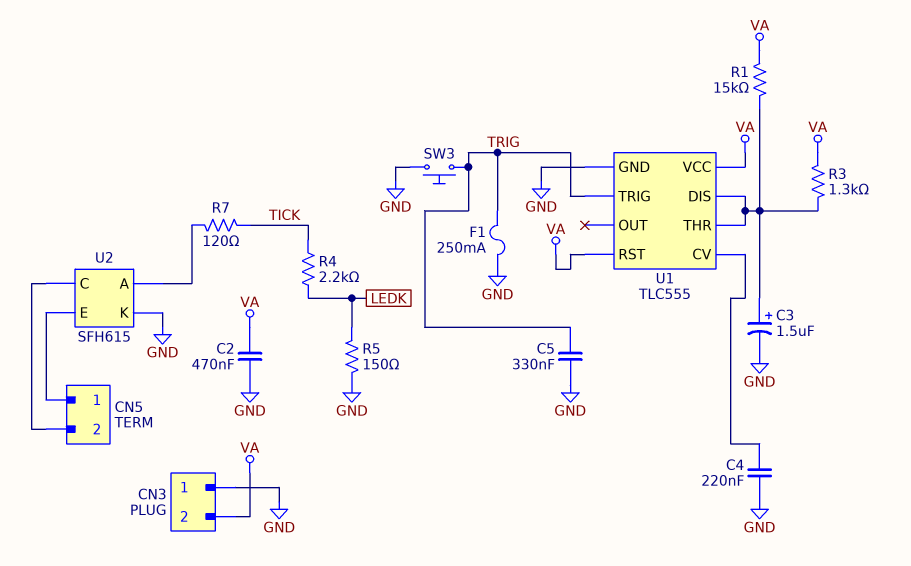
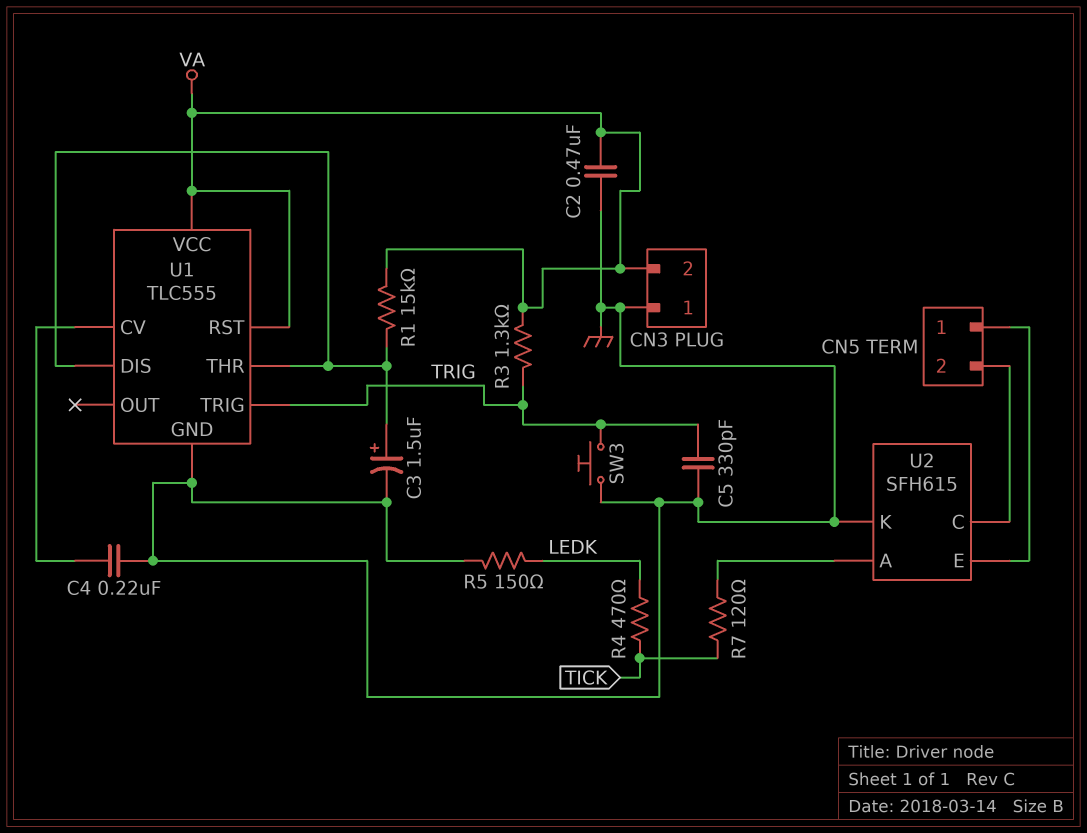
C5: 330nF (GND, TRIG) -> 330pF (GND, TRIG)
F1: 250mA (GND, TRIG) -> none
R3: 1.3k (U1/DIS, VA) -> 1.3k (TRIG, VA)
R4: 2.2k (LEDK, TICK) -> 470 (LEDK, TICK)

